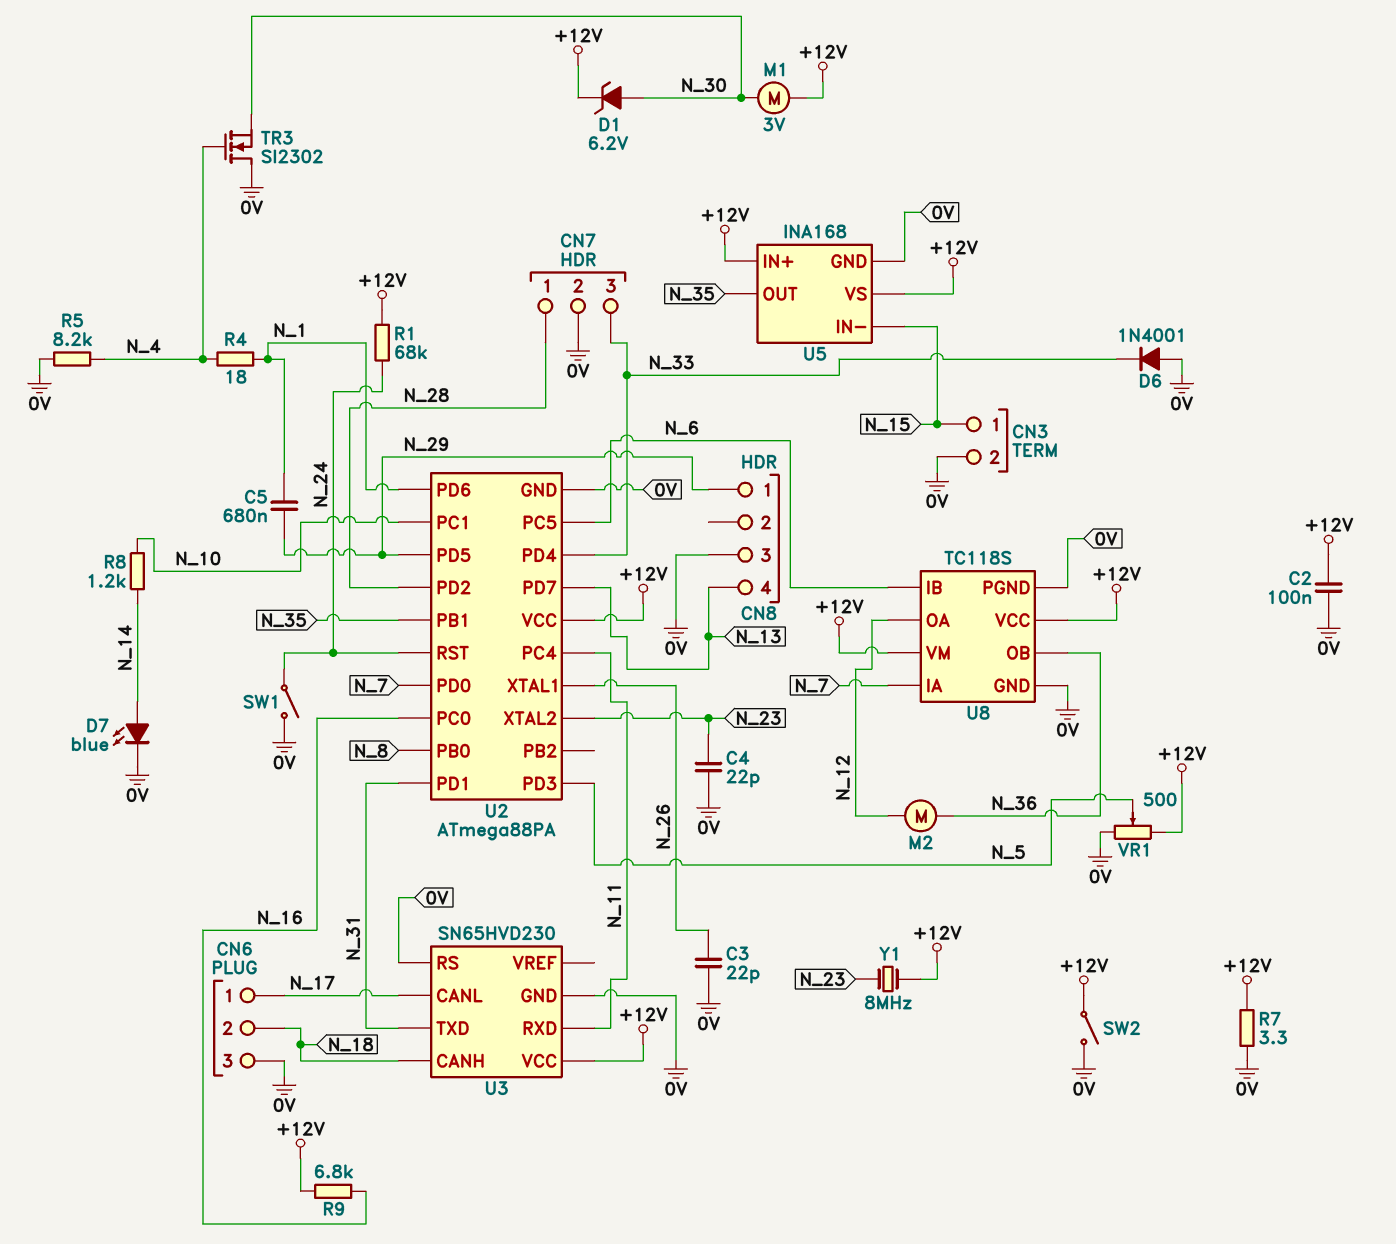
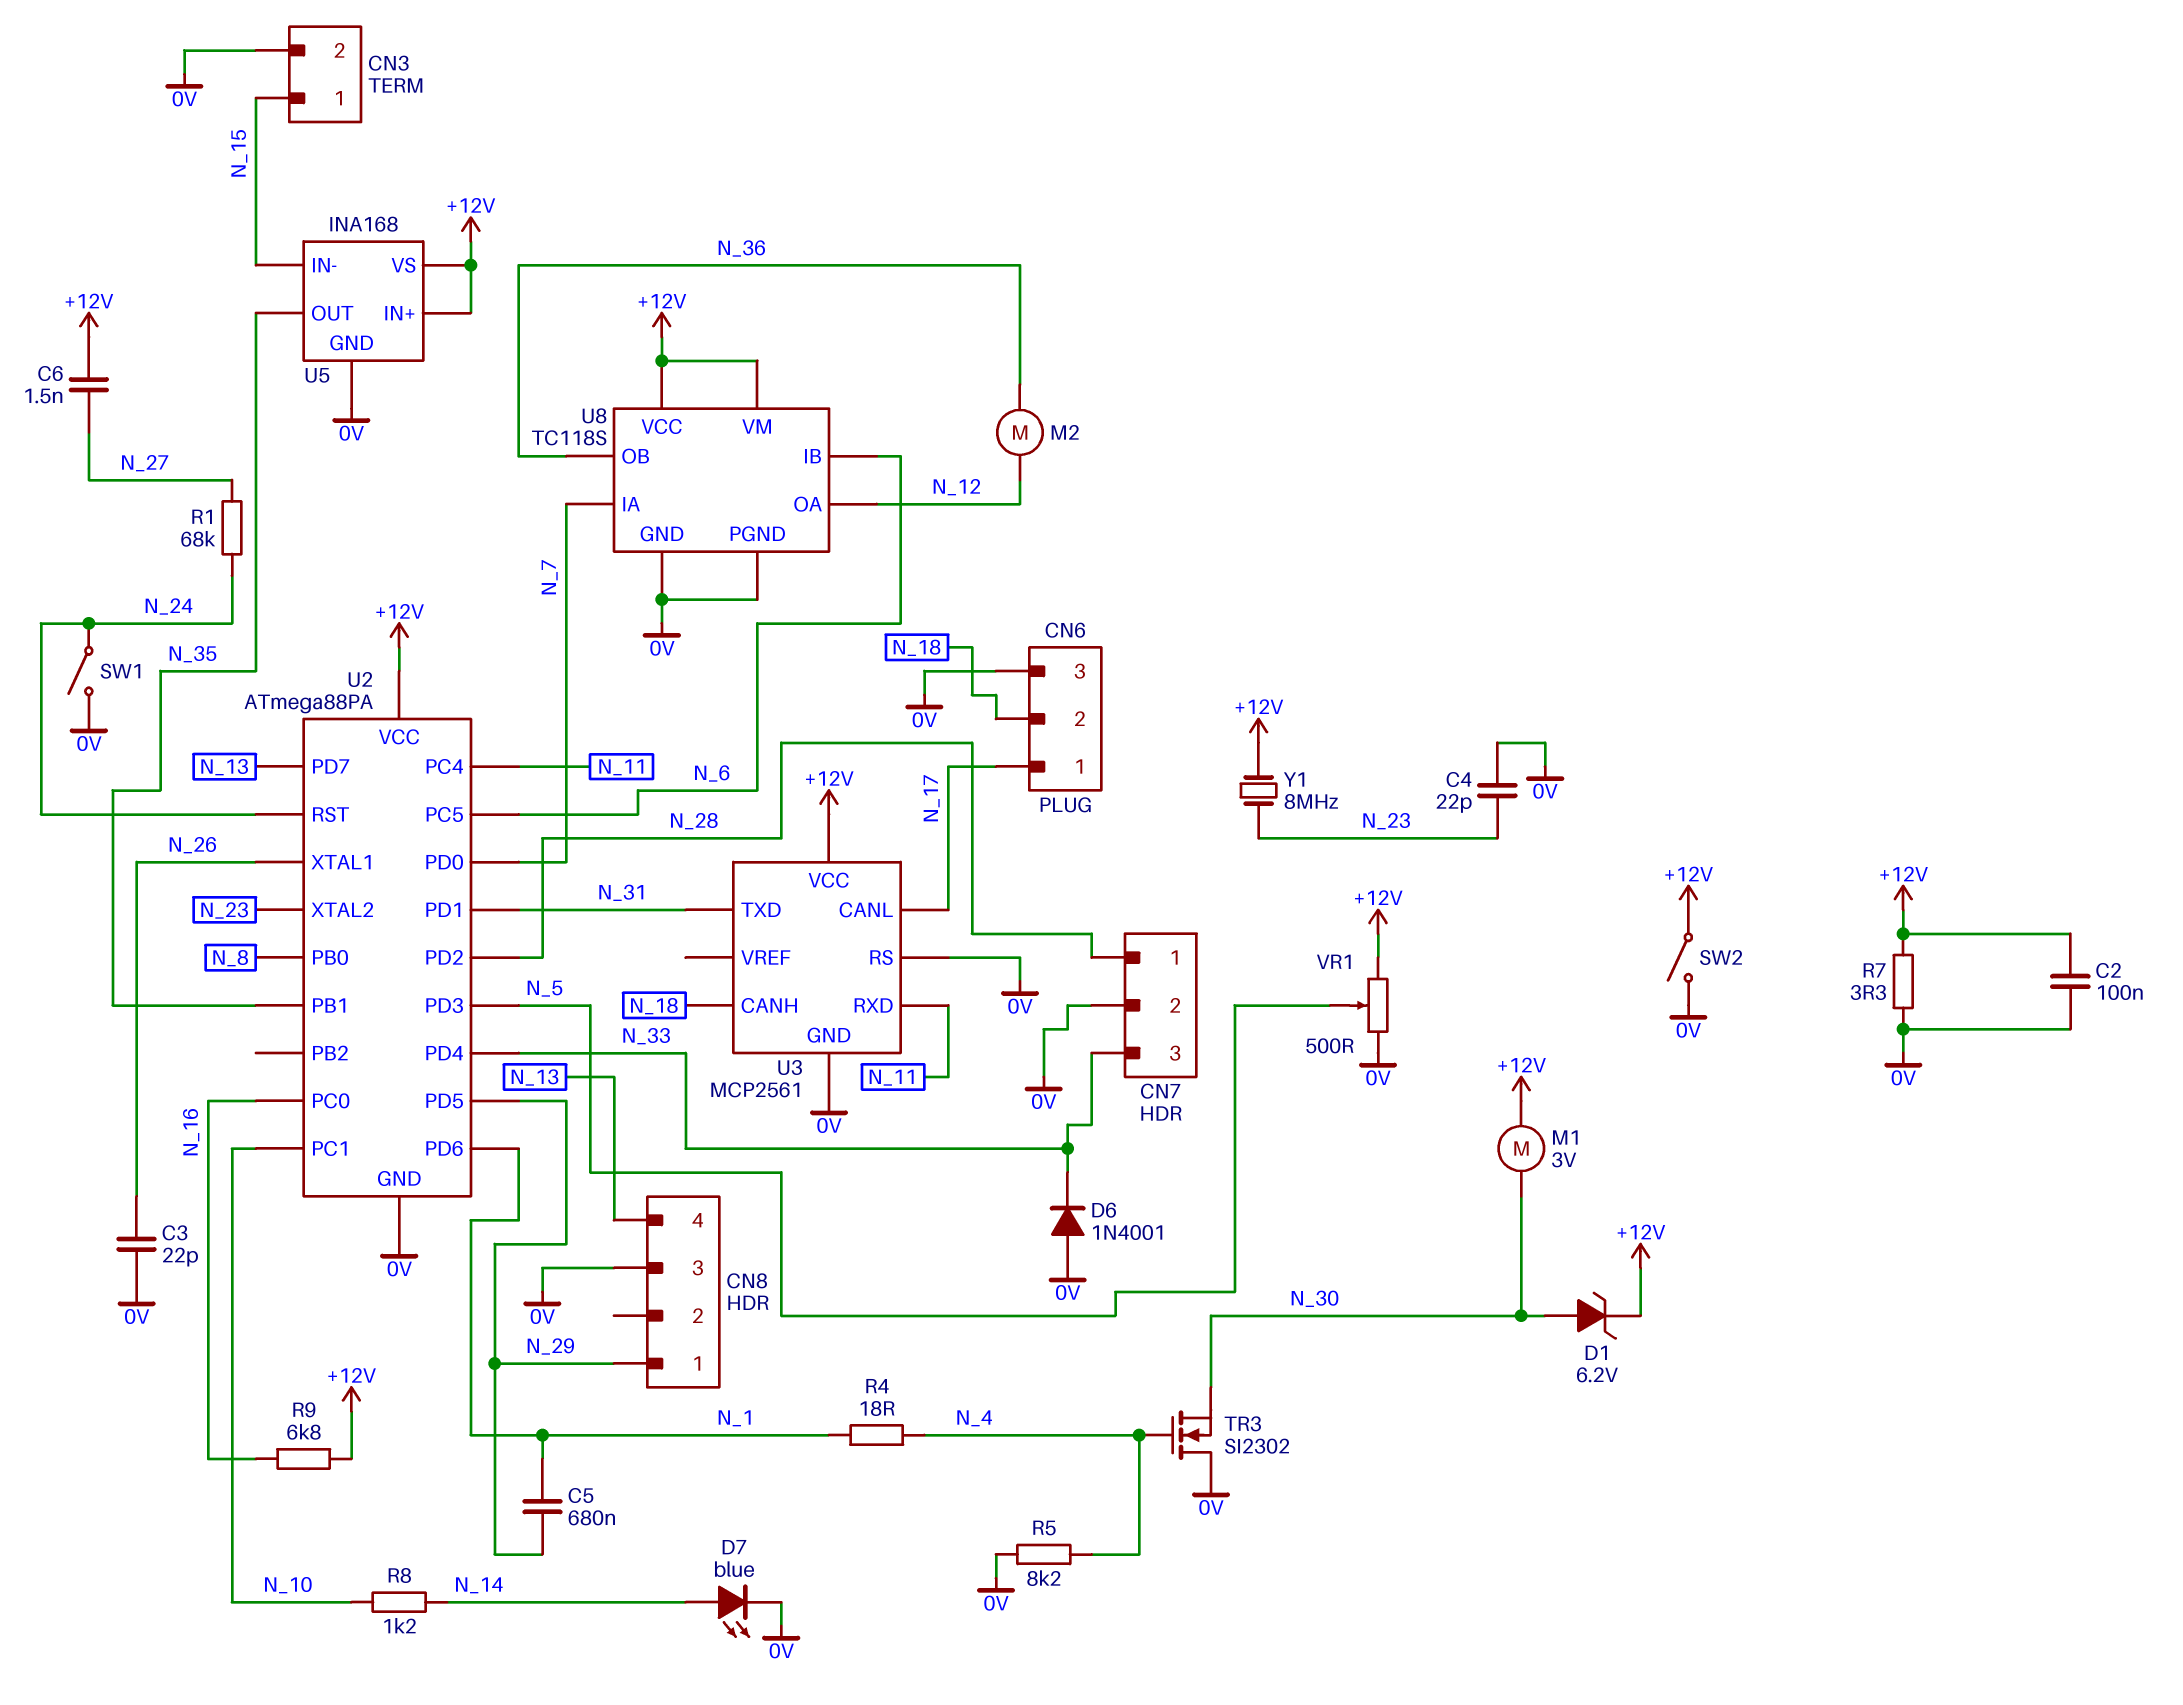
C6: none -> 1.5nF (+12V, N_27)
R1: 68k (+12V, N_24) -> 68k (N_24, N_27)
U3: SN65HVD230 -> MCP2561

